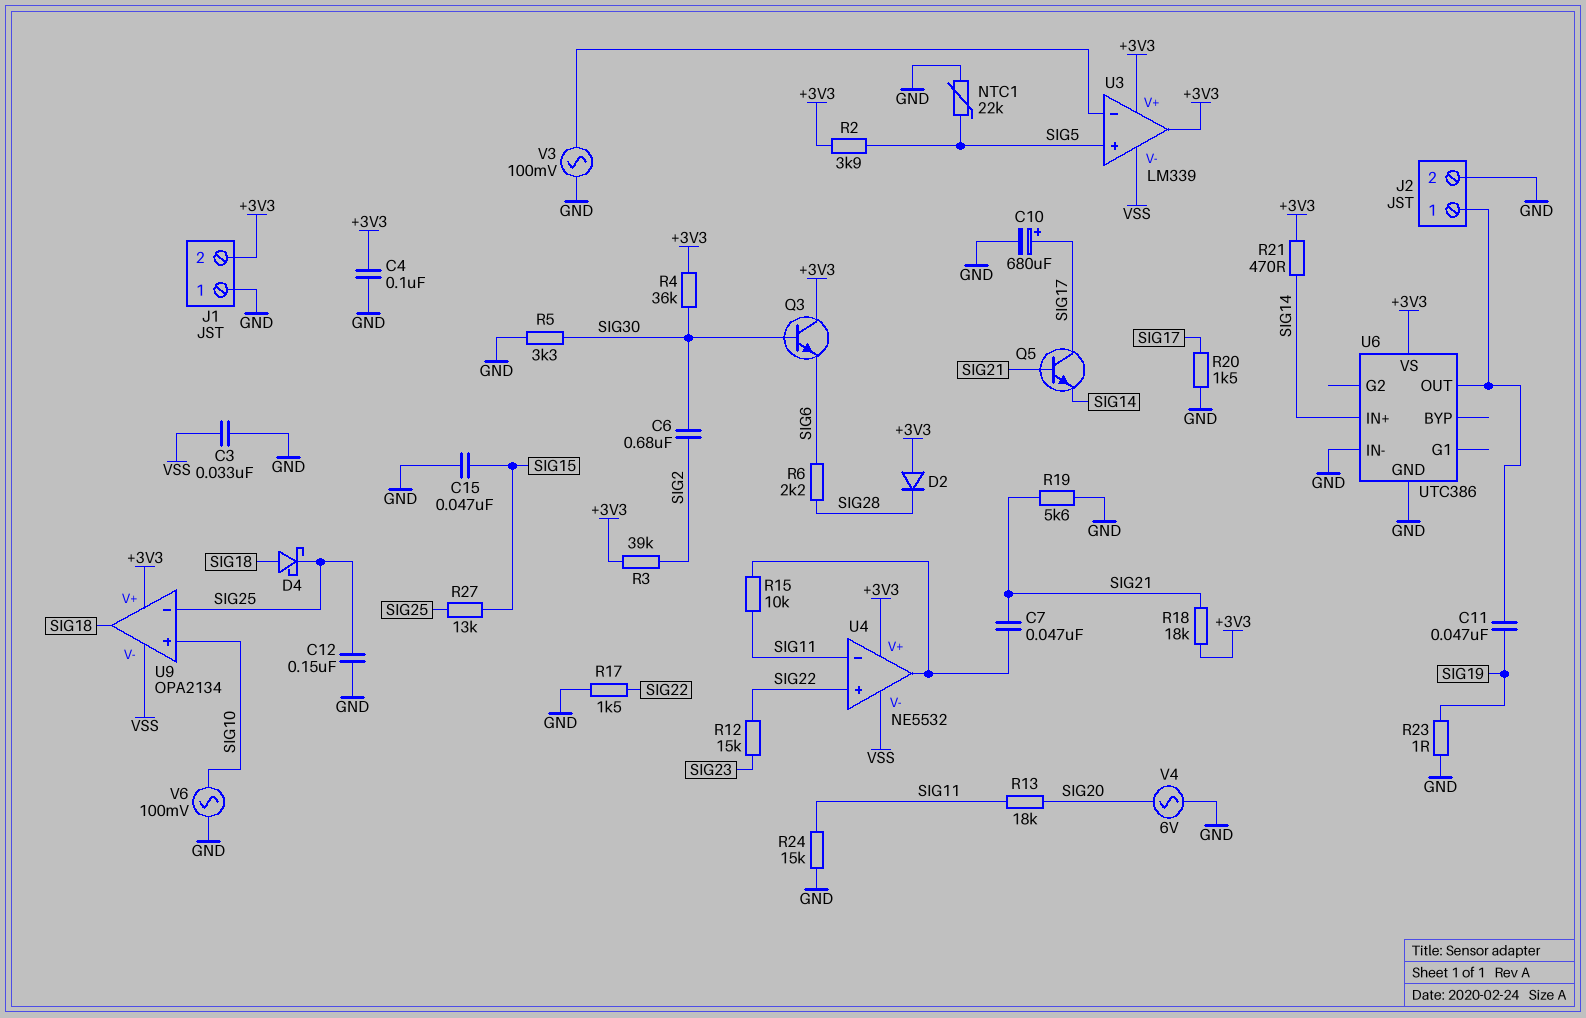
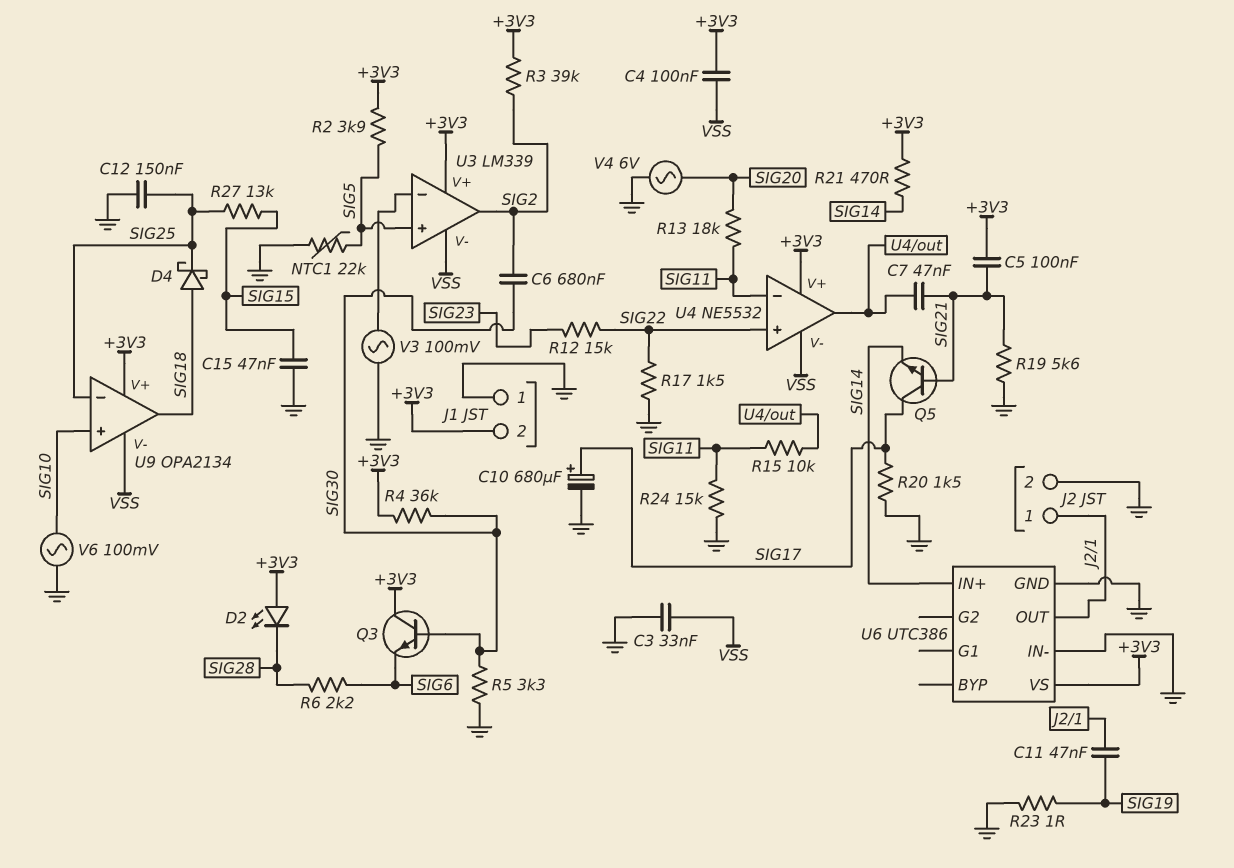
C4: 100nF (+3V3, GND) -> 100nF (+3V3, VSS)
C5: none -> 100nF (+3V3, SIG21)
D2: diode (A +3V3, K SIG28) -> LED (A +3V3, K SIG28)
R18: 18k (+3V3, SIG21) -> none
U3 pin out: +3V3 -> SIG2

